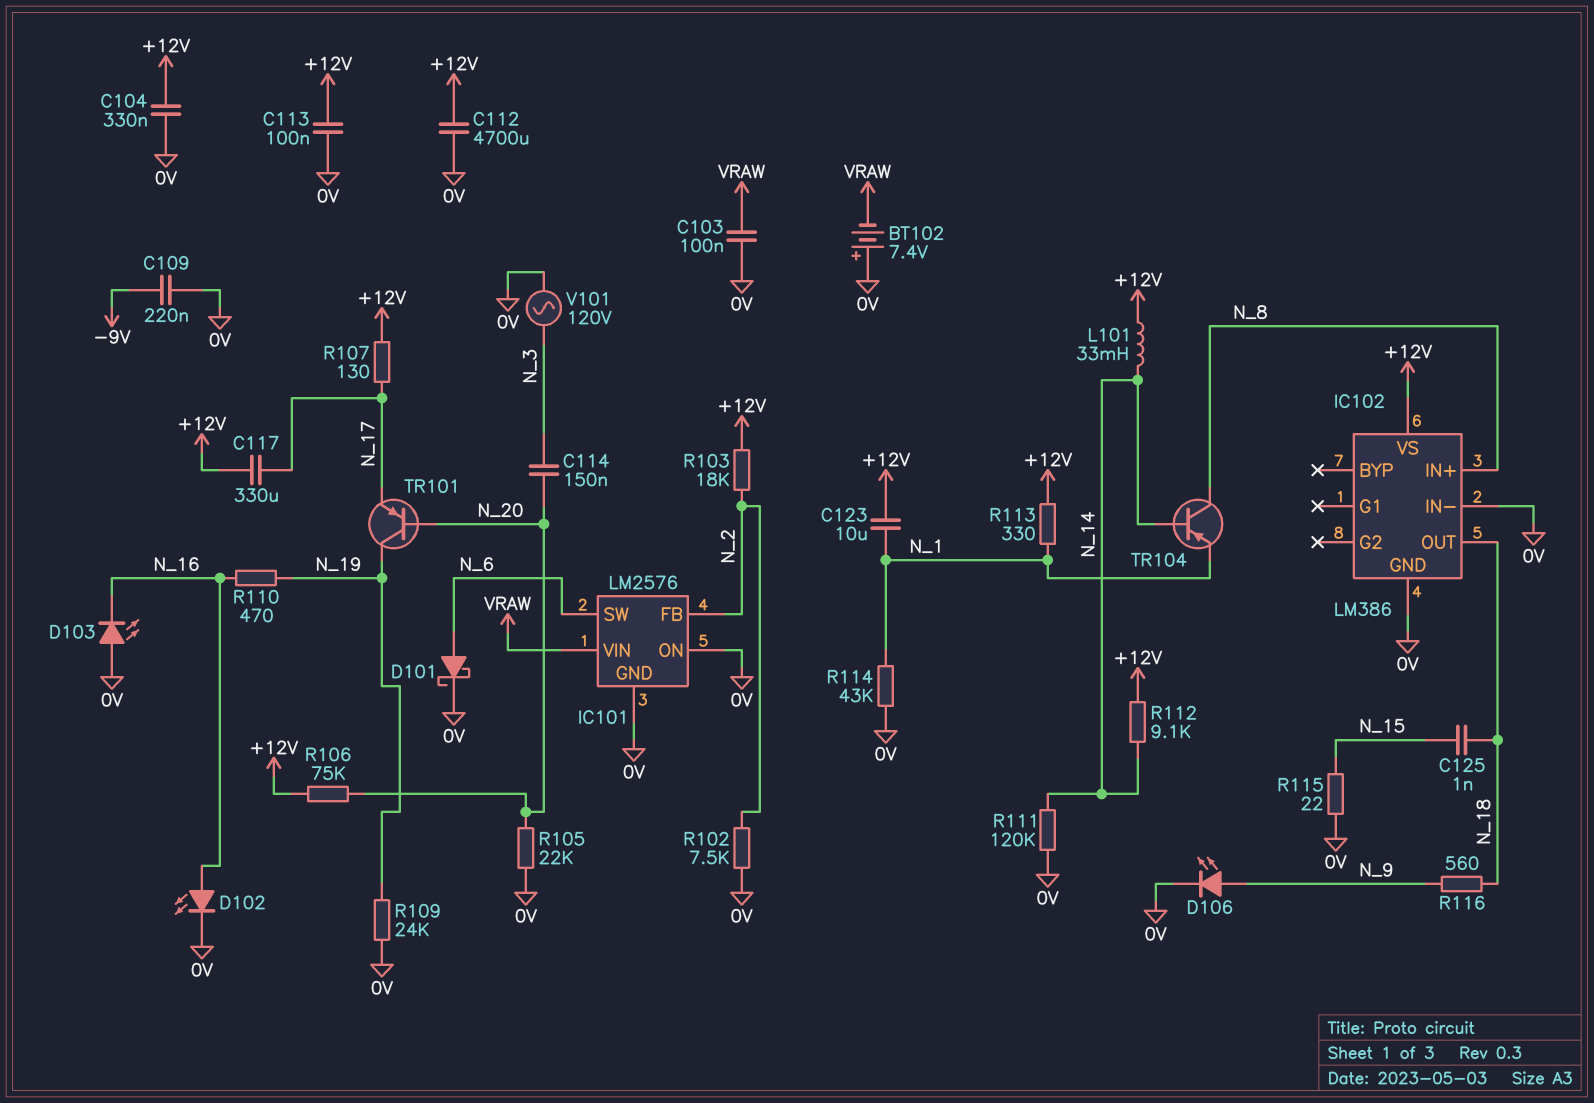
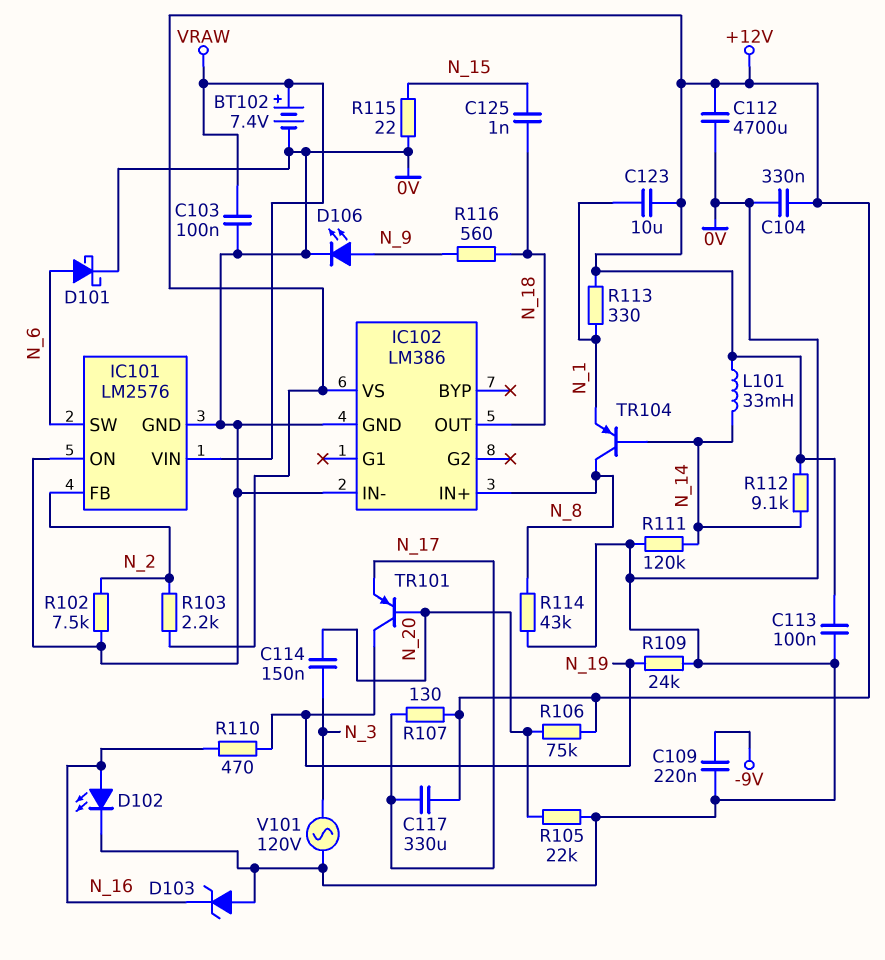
BT102: 7.4V (plus 0V, minus VRAW) -> 7.4V (plus VRAW, minus 0V)
D103: LED (A 0V, K N_16) -> zener (A 0V, K N_16)
R103: 18k (+12V, N_2) -> 2.2k (+12V, N_2)
R114: 43k (0V, N_1) -> 43k (0V, N_8)

